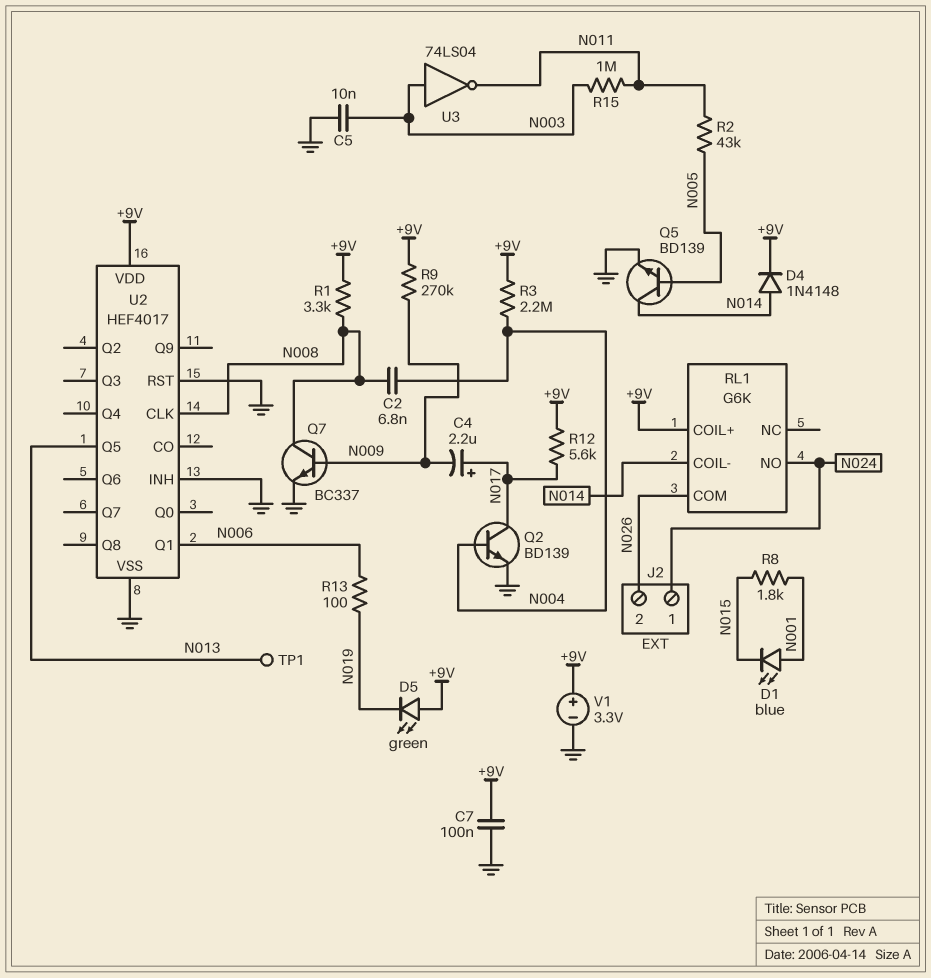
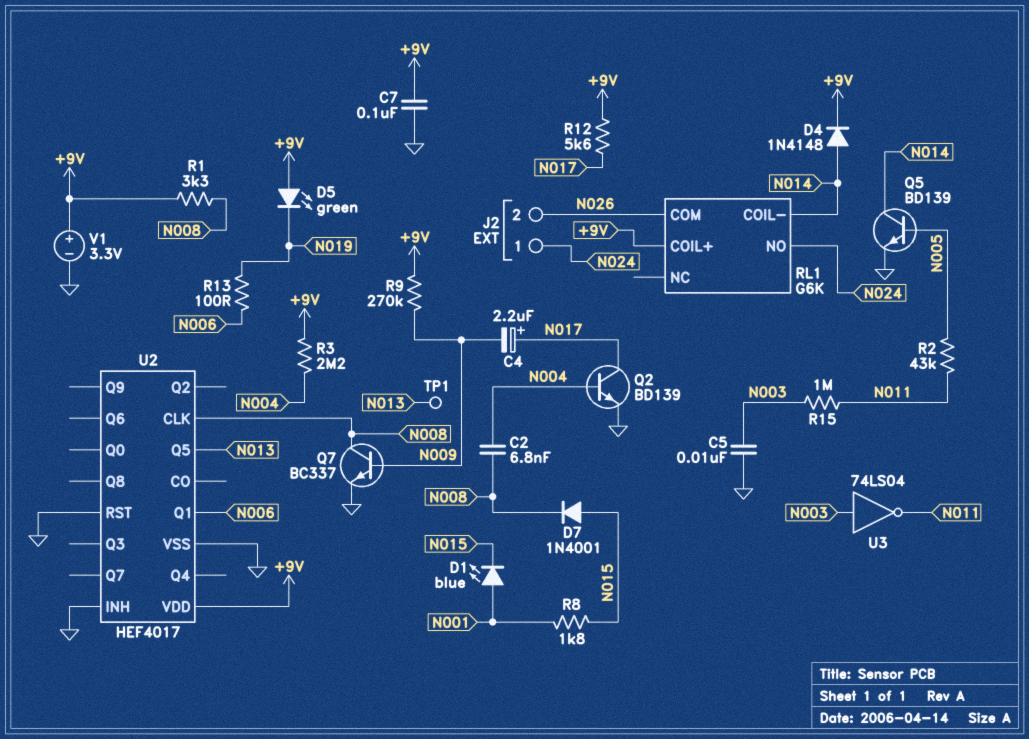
D7: none -> diode 1N4001 (A N015, K N008)

